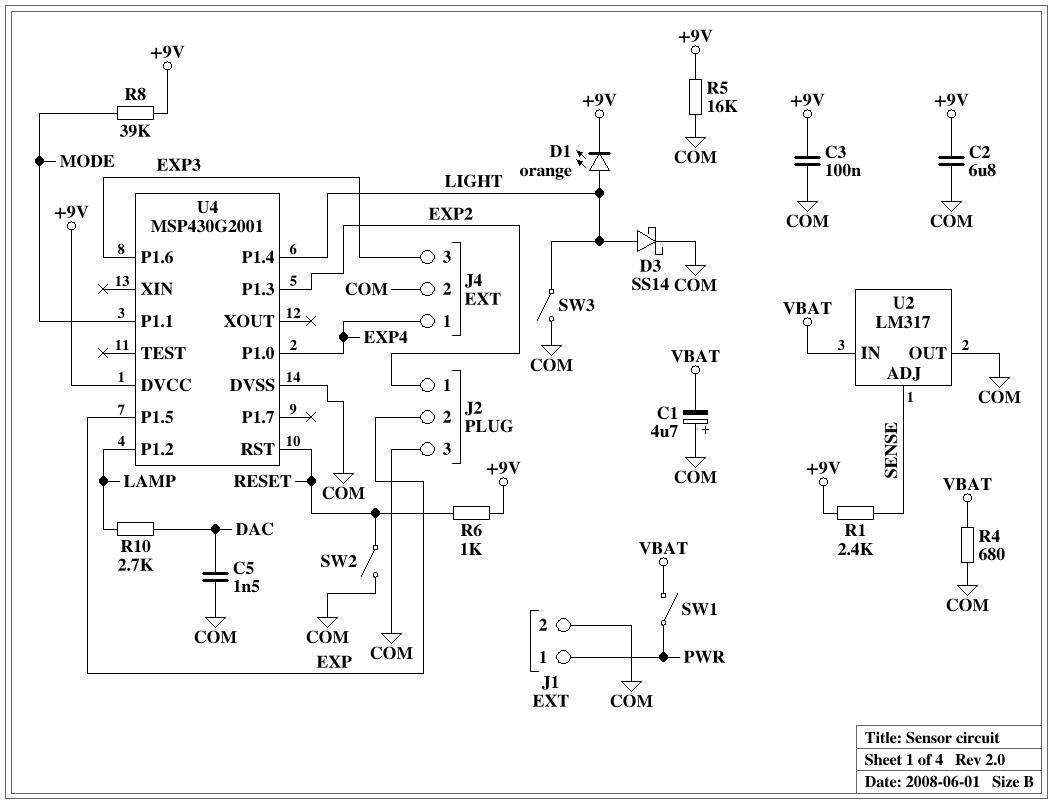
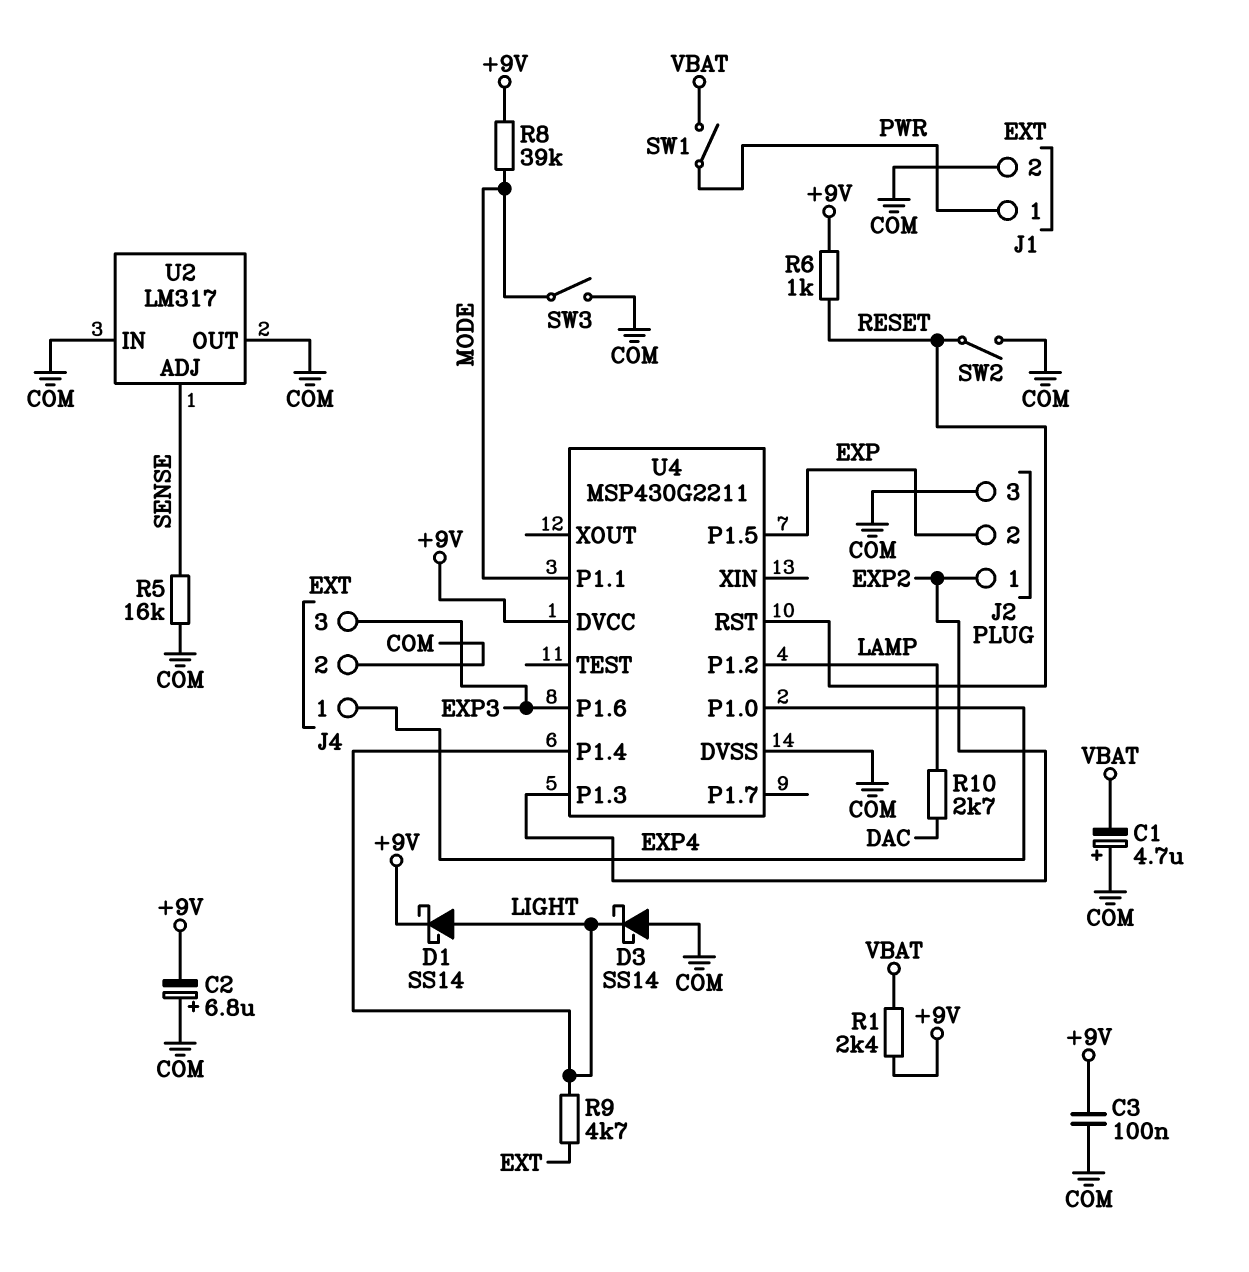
C2: 6.8uF (+9V, COM) -> 6.8uF (plus COM, minus +9V)
C5: 1.5nF (COM, DAC) -> none
D1: LED orange (A LIGHT, K +9V) -> schottky SS14 (A LIGHT, K +9V)
D3: schottky SS14 (A LIGHT, K COM) -> schottky SS14 (A COM, K LIGHT)
R1: 2.4k (+9V, SENSE) -> 2.4k (+9V, VBAT)
R4: 680 (COM, VBAT) -> none
R5: 16k (+9V, COM) -> 16k (COM, SENSE)
R9: none -> 4.7k (EXT, LIGHT)
SW3: switch (COM, LIGHT) -> switch (COM, MODE)
U2 pin IN: VBAT -> COM
U4: MSP430G2001 -> MSP430G2211

